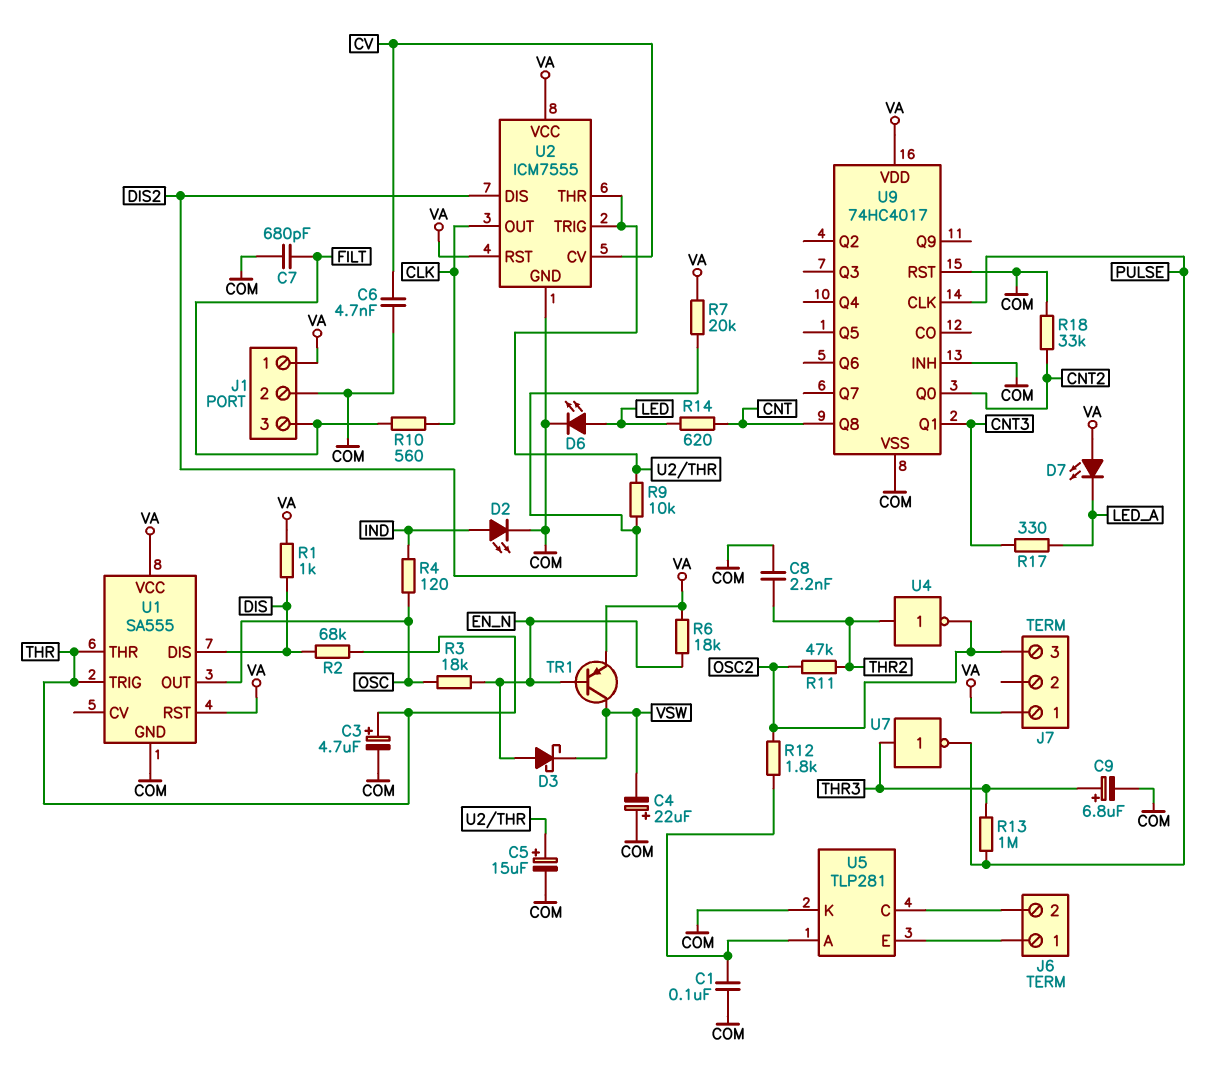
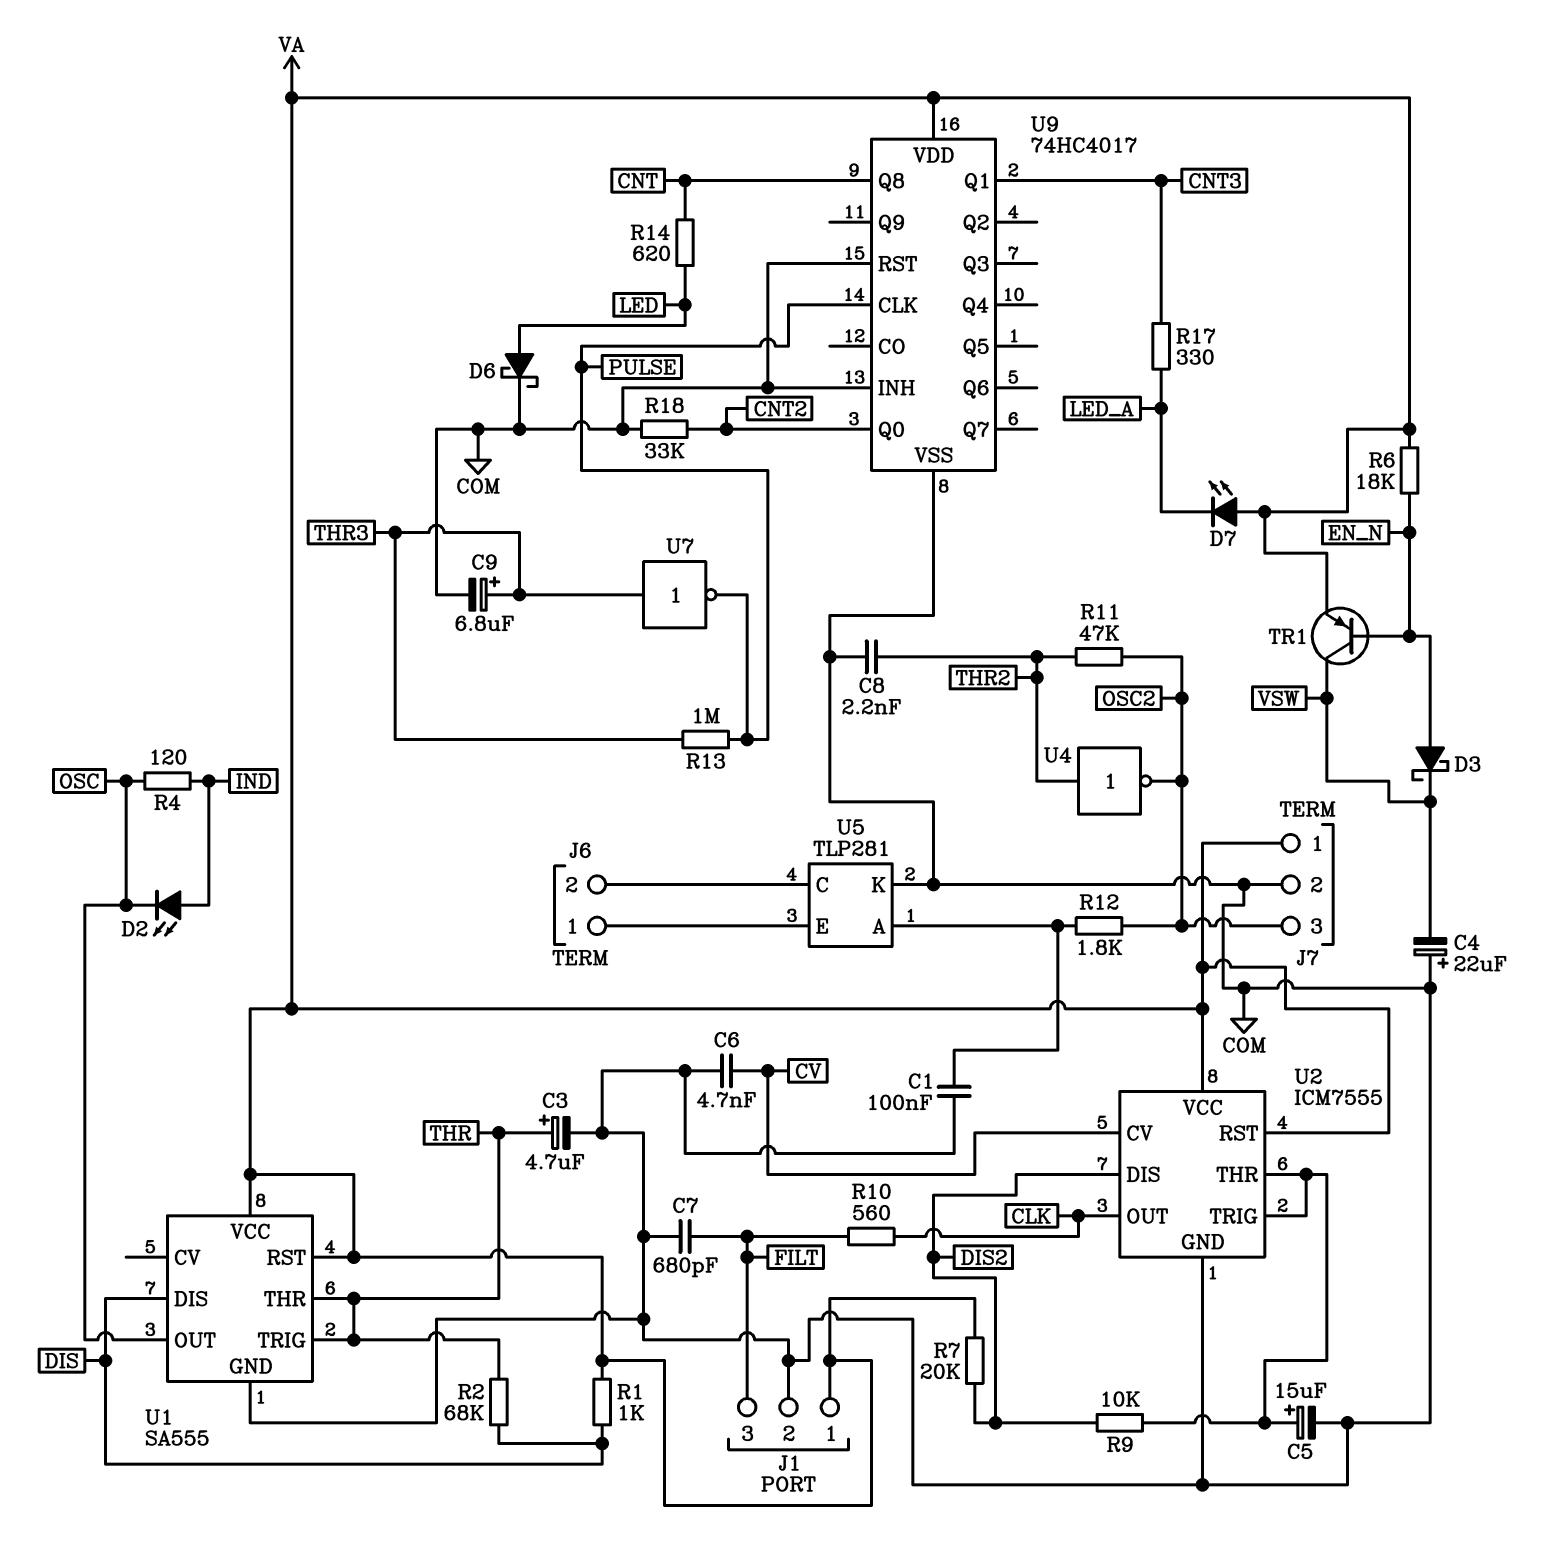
D2: LED (A IND, K COM) -> LED (A IND, K OSC)
D6: LED (A LED, K COM) -> schottky (A LED, K COM)
J7 pin 2: none -> COM
R3: 18k (EN_N, OSC) -> none

